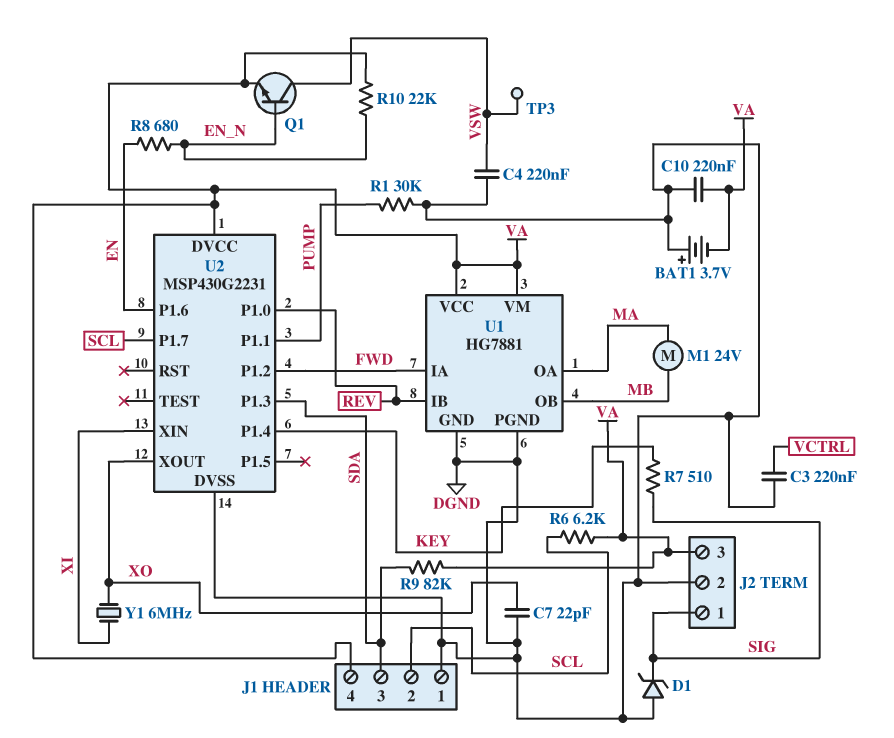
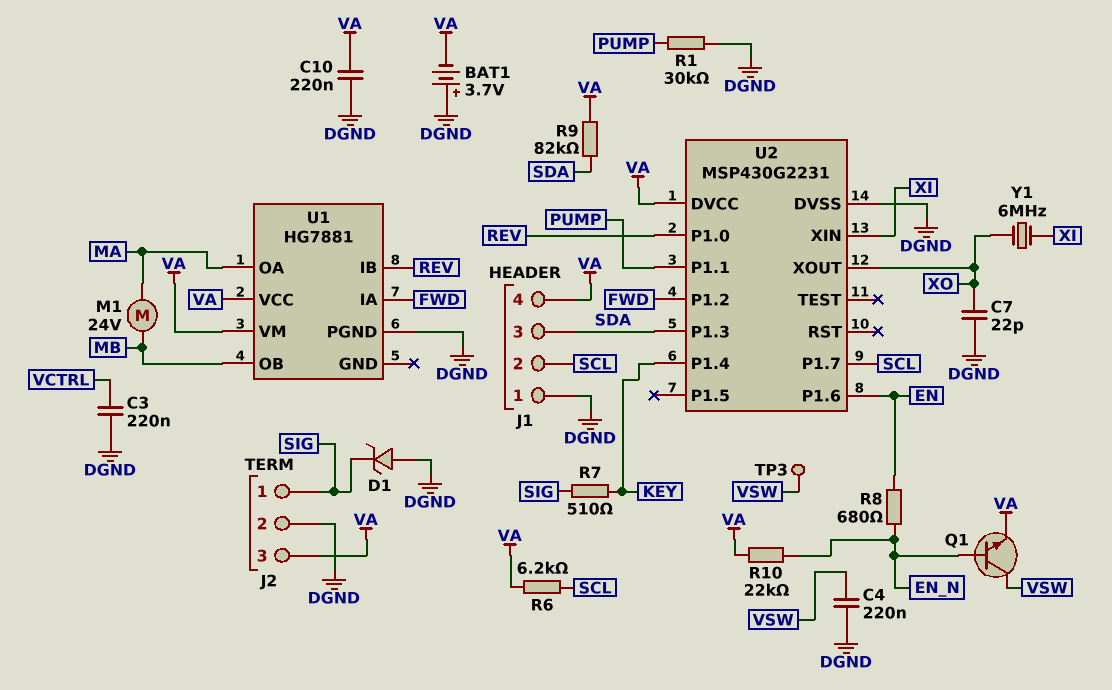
U1 pin GND: DGND -> none

